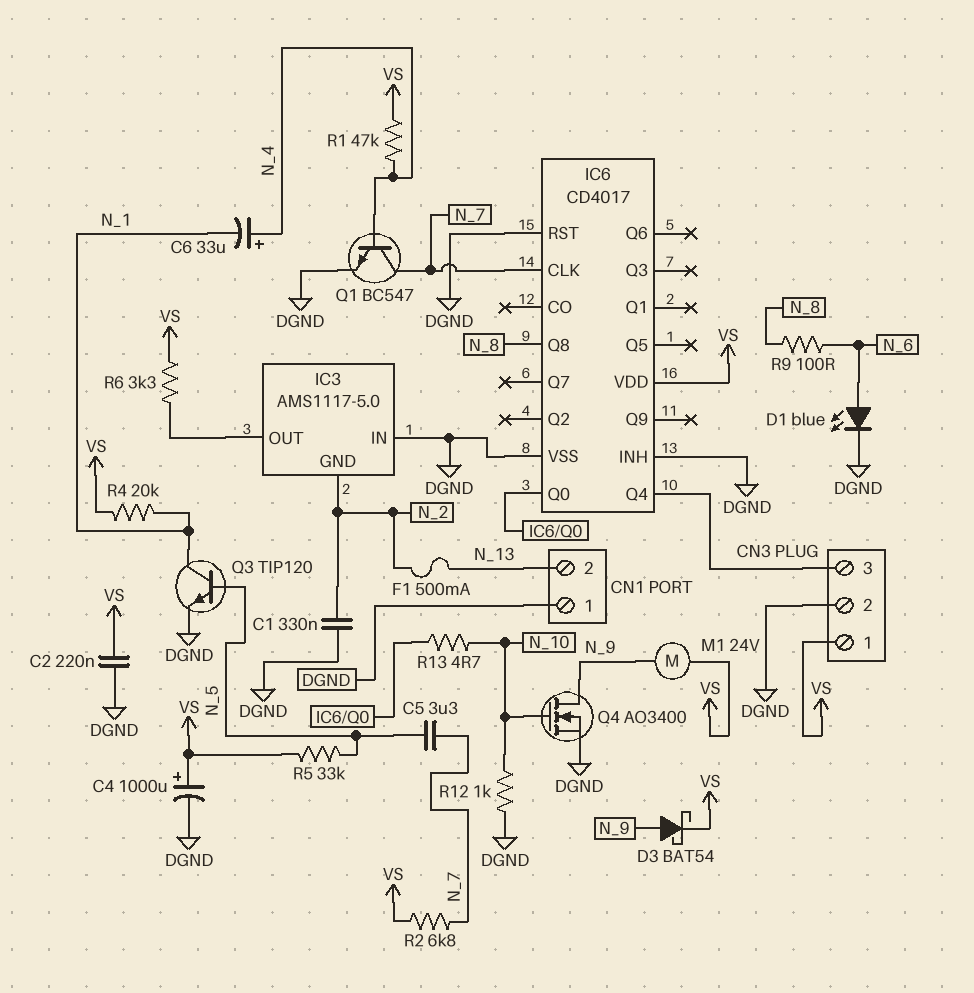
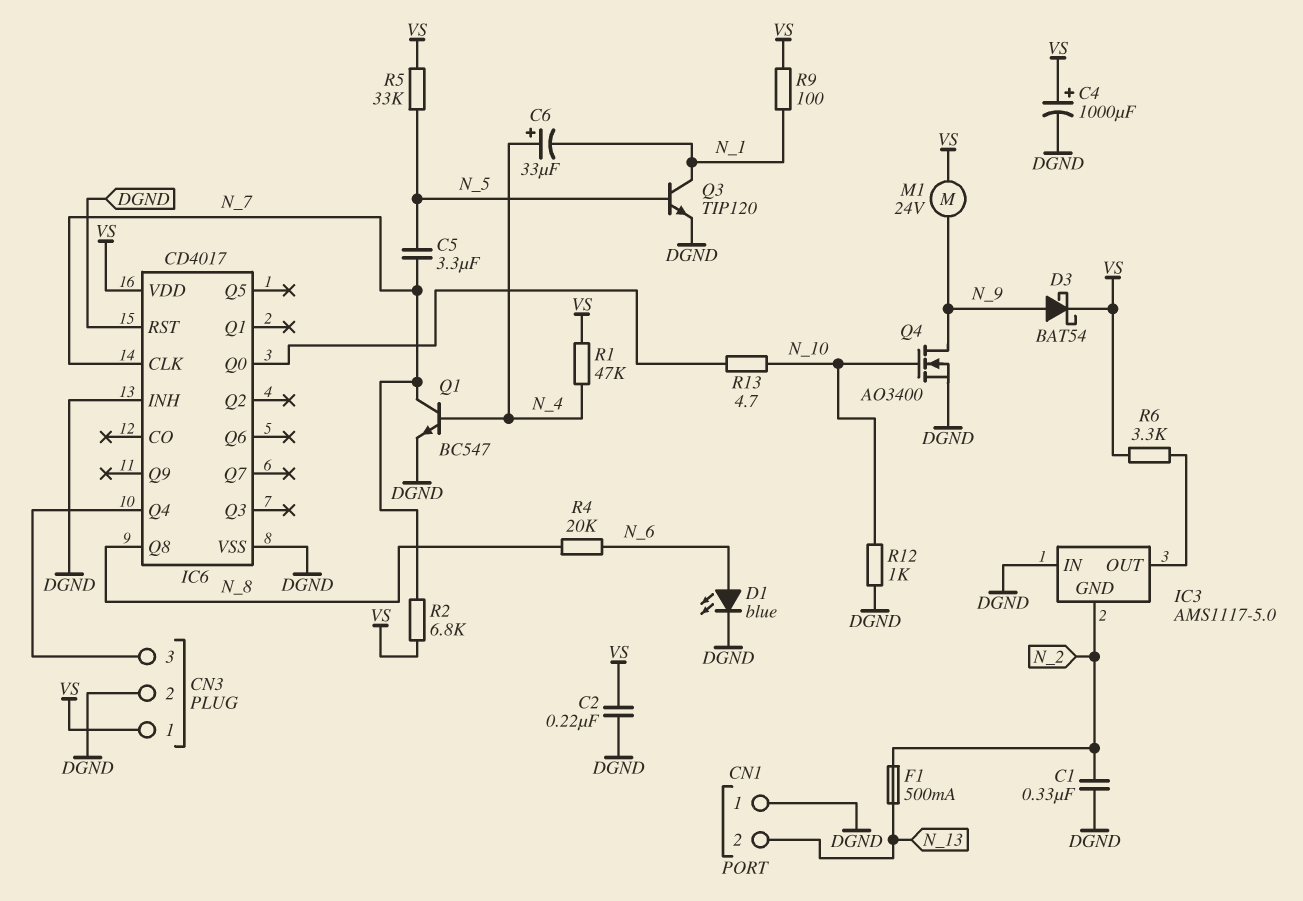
R4: 20k (N_1, VS) -> 20k (N_6, N_8)
R9: 100 (N_6, N_8) -> 100 (N_1, VS)

